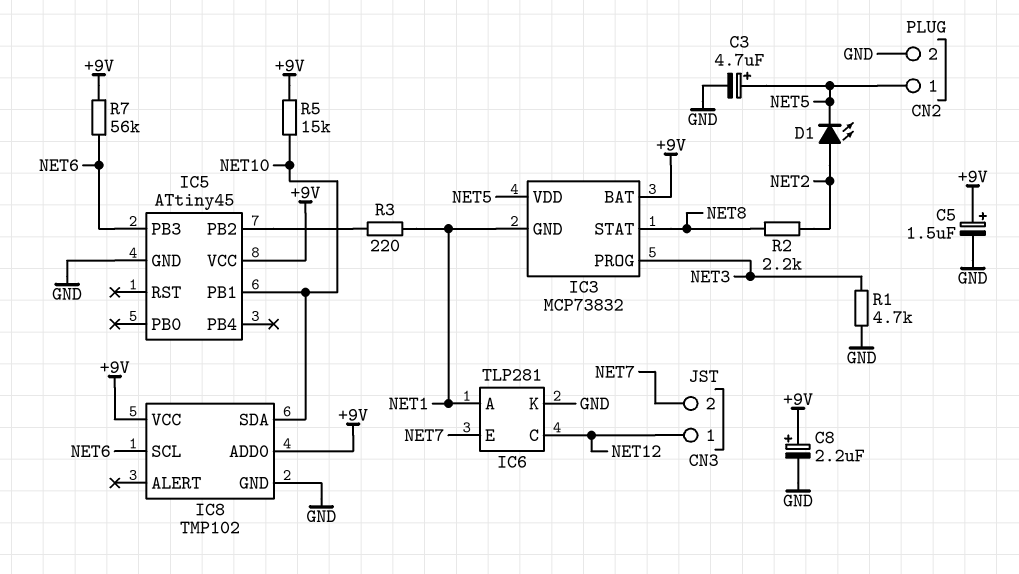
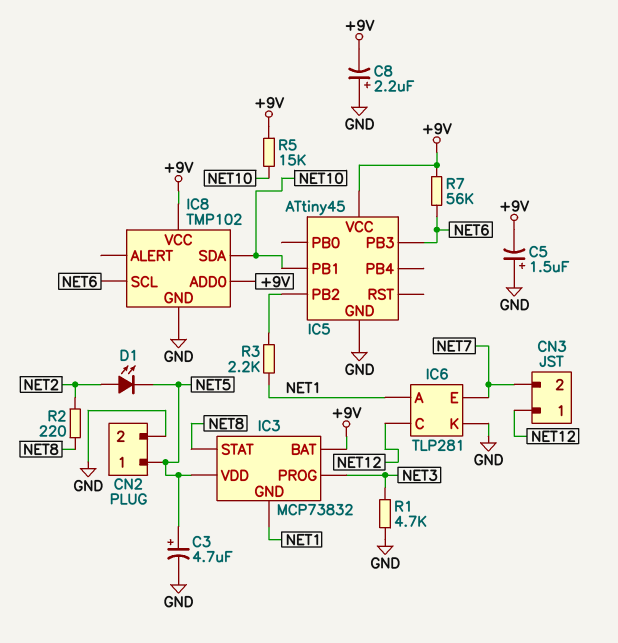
C5: 1.5uF (plus +9V, minus GND) -> 1.5uF (plus GND, minus +9V)
C8: 2.2uF (plus +9V, minus GND) -> 2.2uF (plus GND, minus +9V)
R2: 2.2k (NET2, NET8) -> 220 (NET2, NET8)
R3: 220 (IC5/PB2, NET1) -> 2.2k (IC5/PB2, NET1)

